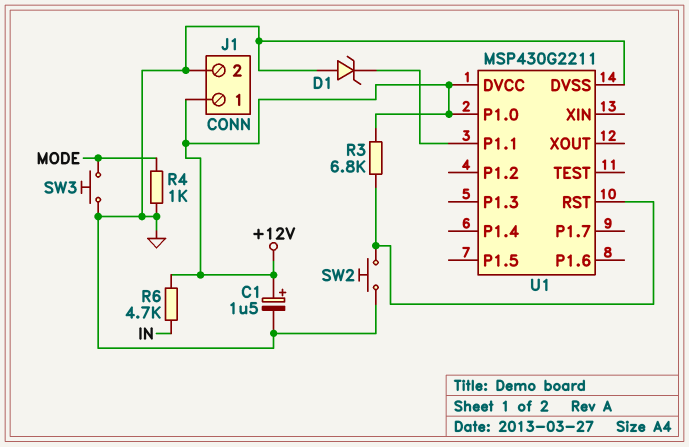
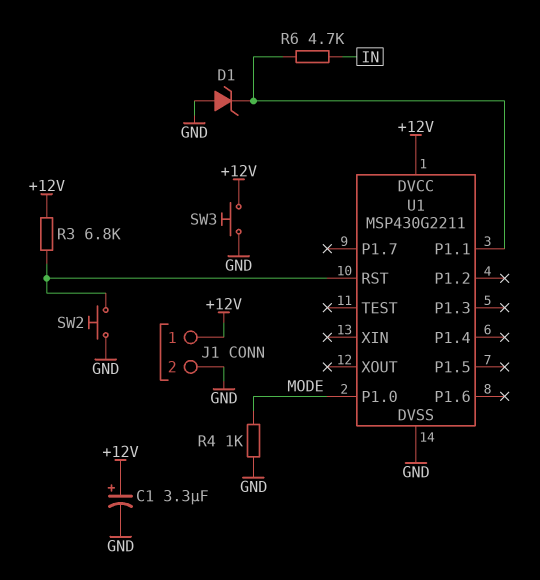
C1: 1.5uF (plus +12V, minus GND) -> 3.3uF (plus +12V, minus GND)
R6: 4.7k (+12V, IN) -> 4.7k (IN, U1/P1.1)
SW3: button (GND, MODE) -> button (+12V, GND)
U1 pin P1.0: +12V -> MODE

